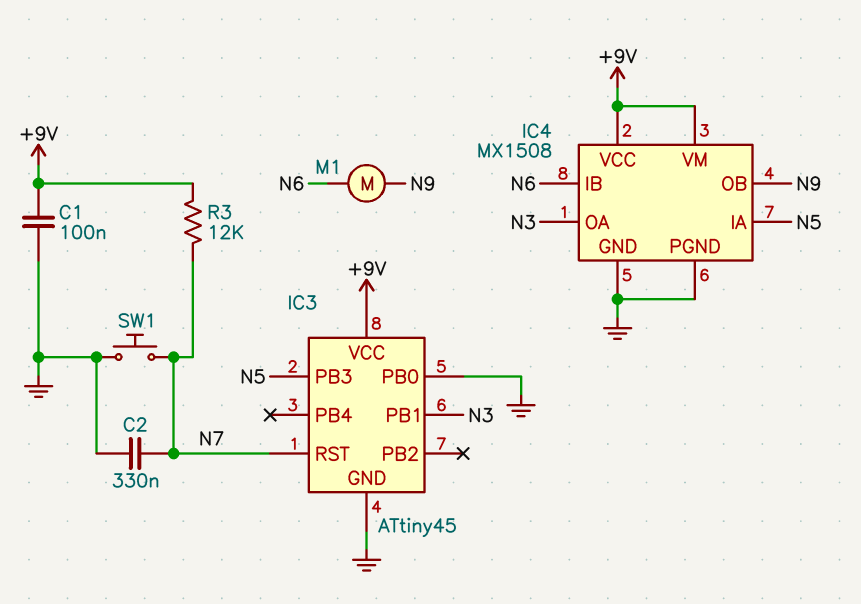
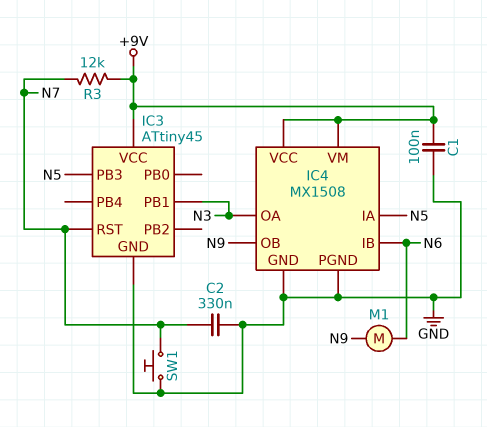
IC3 pin PB0: GND -> none

